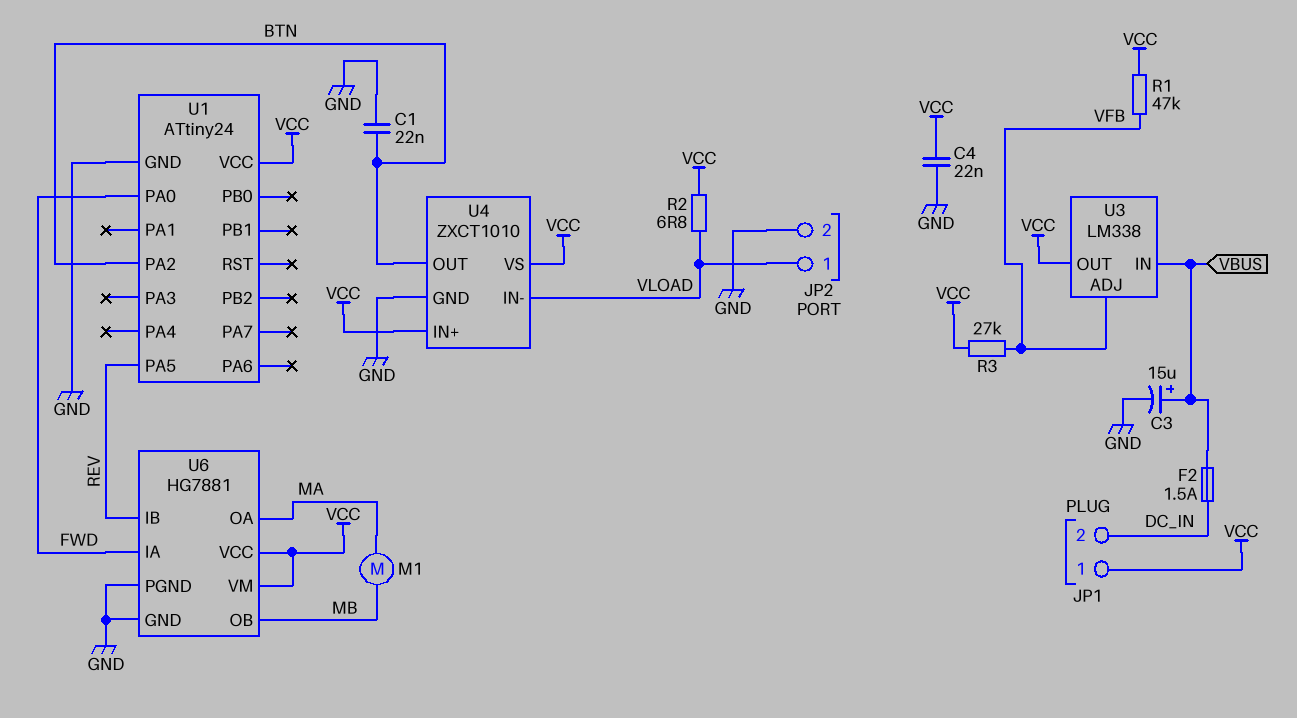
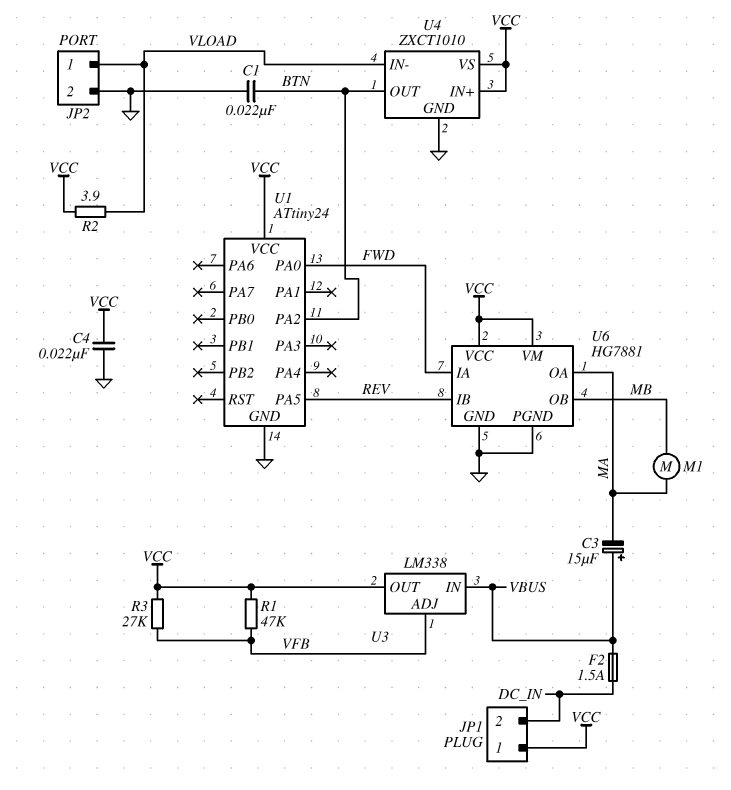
C3: 15uF (plus VBUS, minus GND) -> 15uF (plus VBUS, minus MA)
R2: 6.8 (VCC, VLOAD) -> 3.9 (VCC, VLOAD)

